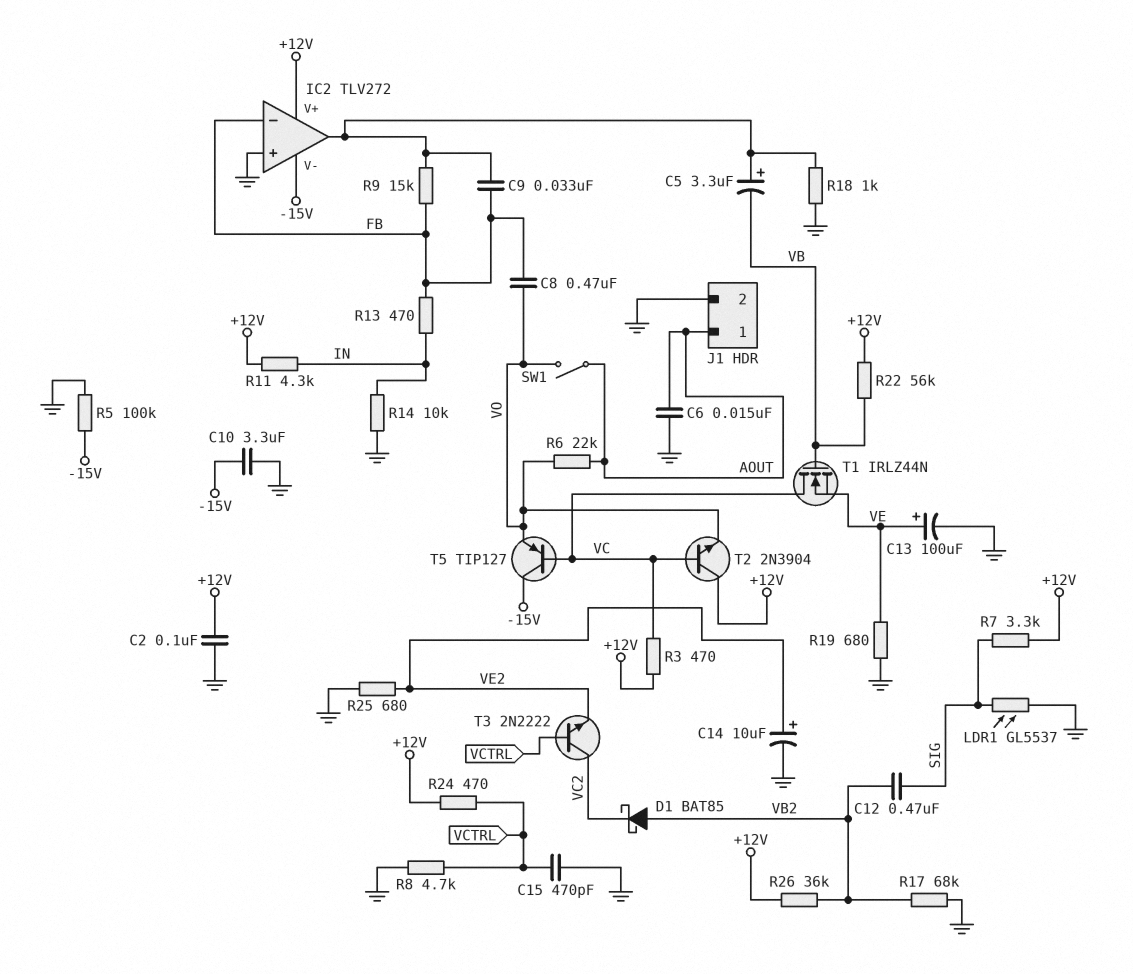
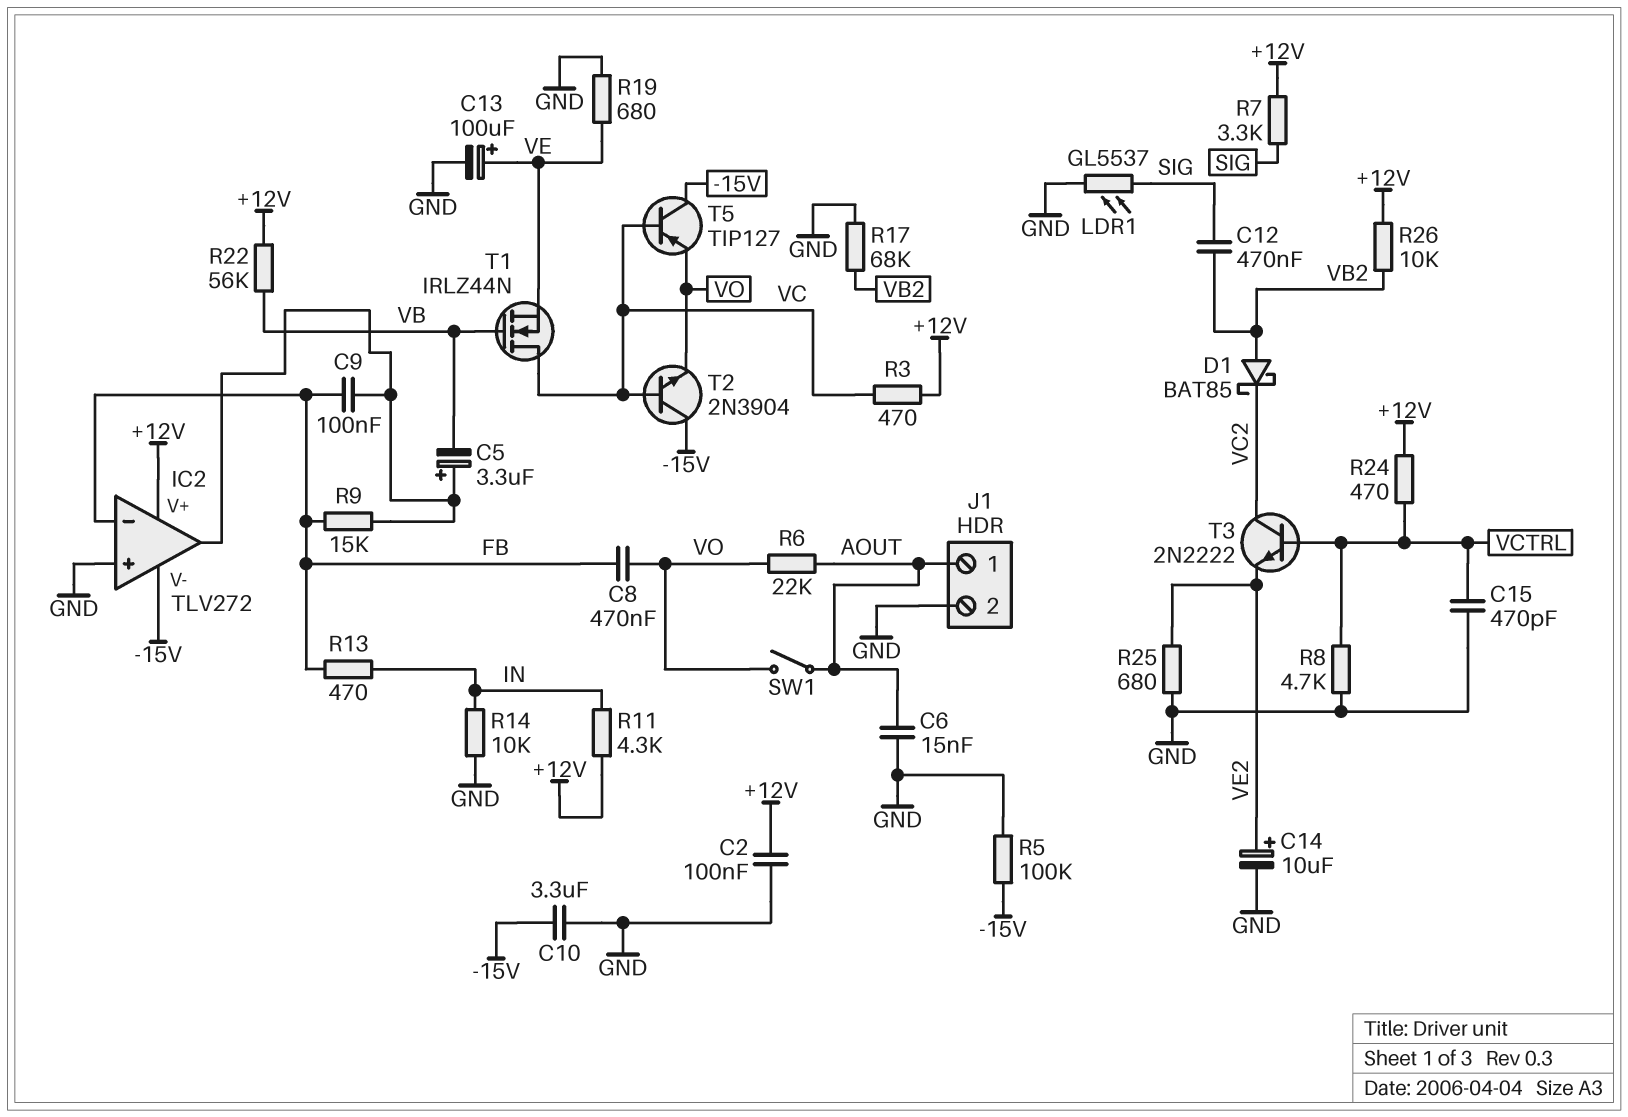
C9: 33nF (FB, IC2/out) -> 100nF (FB, IC2/out)
R18: 1k (GND, IC2/out) -> none
R26: 36k (+12V, VB2) -> 10k (+12V, VB2)
T2: NPN 2N3904 (B VC, C +12V, E VO) -> NPN 2N3904 (B VC, C -15V, E VO)

